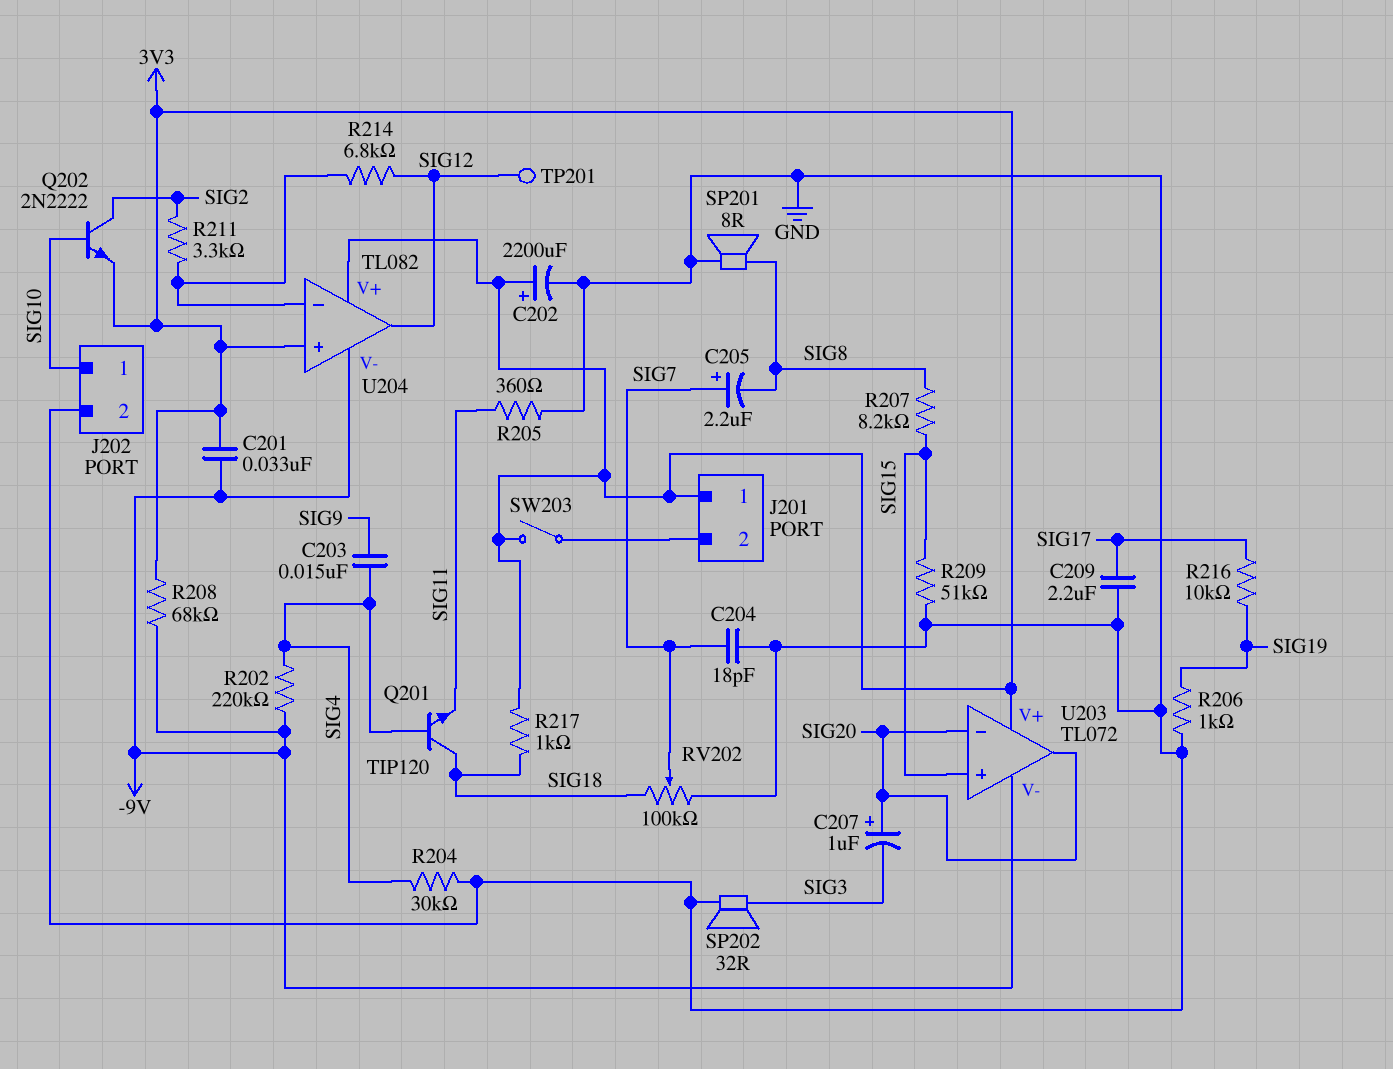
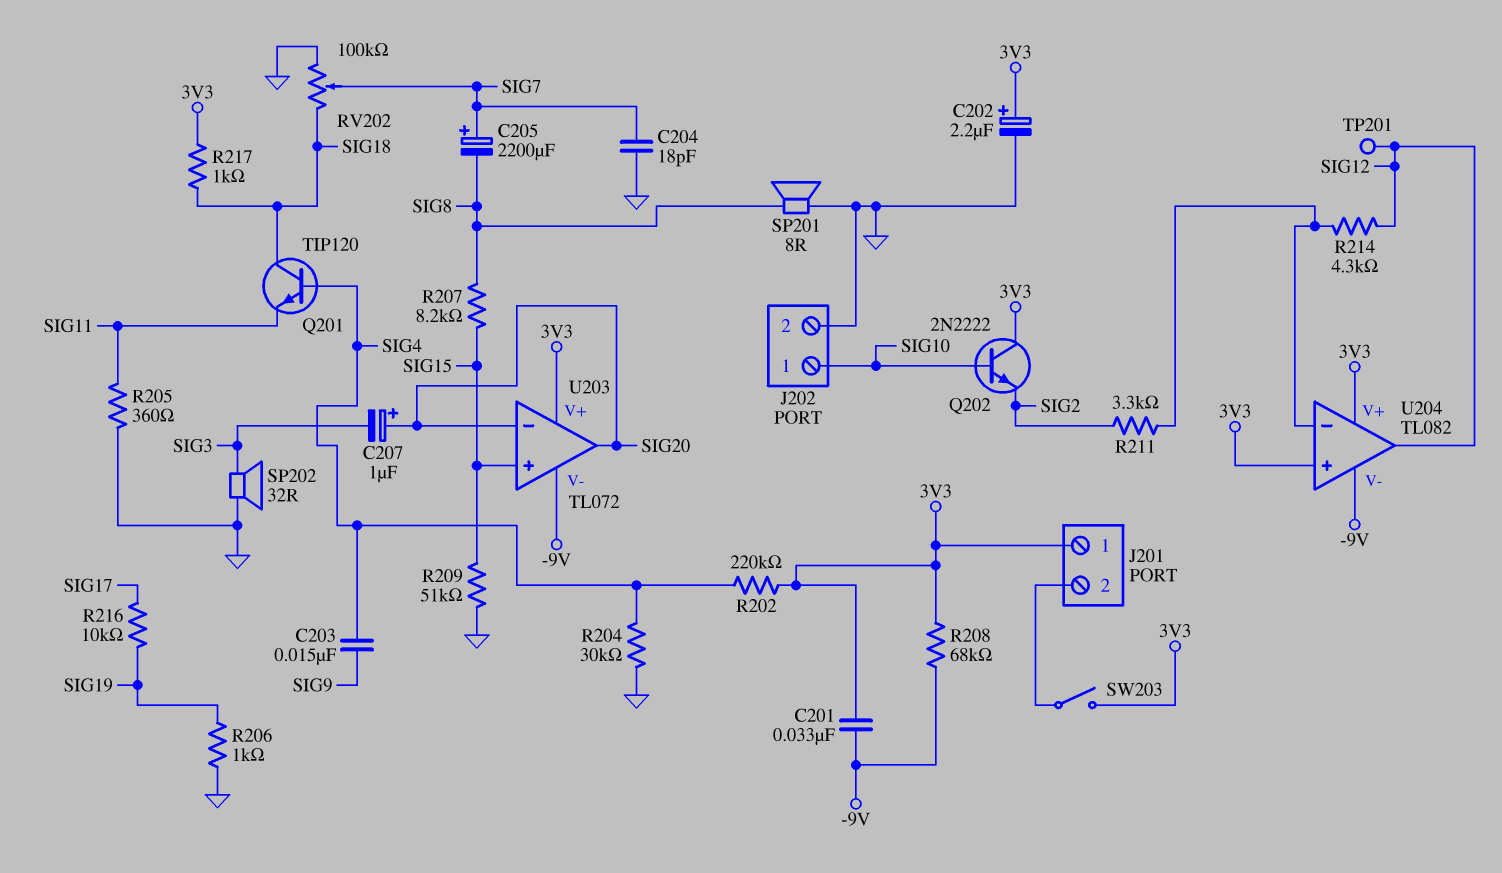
C202: 2200uF (plus 3V3, minus GND) -> 2.2uF (plus 3V3, minus GND)
C205: 2.2uF (plus SIG7, minus SIG8) -> 2200uF (plus SIG7, minus SIG8)
C209: 2.2uF (GND, SIG17) -> none
Q202: NPN 2N2222 (B SIG10, C SIG2, E 3V3) -> NPN 2N2222 (B SIG10, C 3V3, E SIG2)
R202: 220k (-9V, SIG4) -> 220k (3V3, SIG4)
R214: 6.8k (SIG12, U204/in-) -> 4.3k (SIG12, U204/in-)

